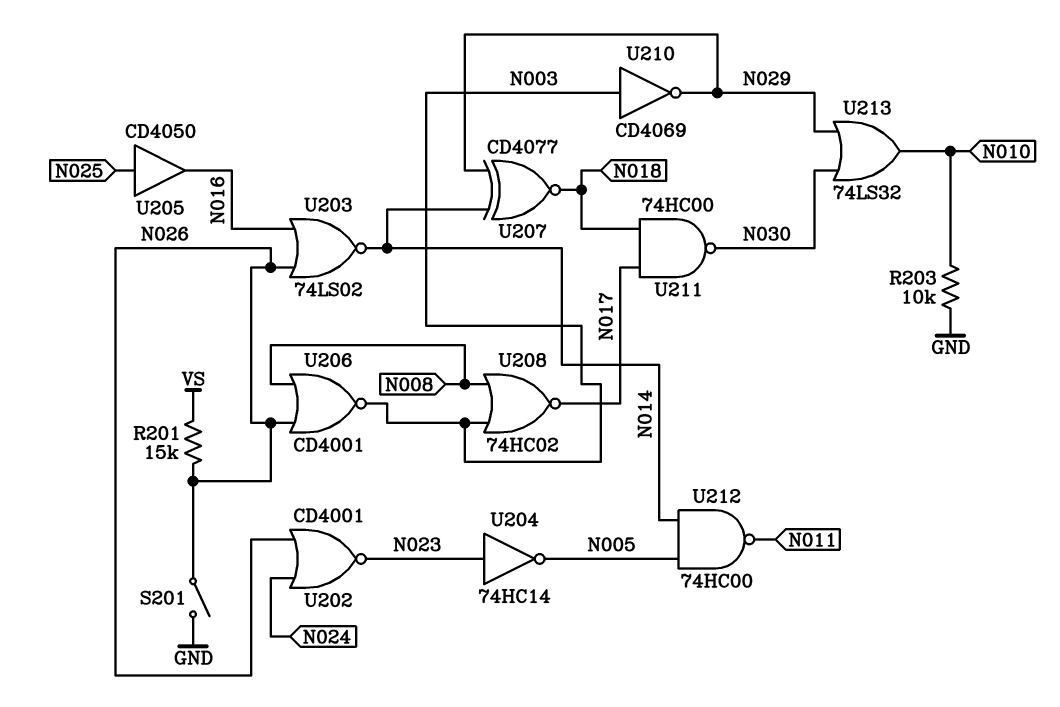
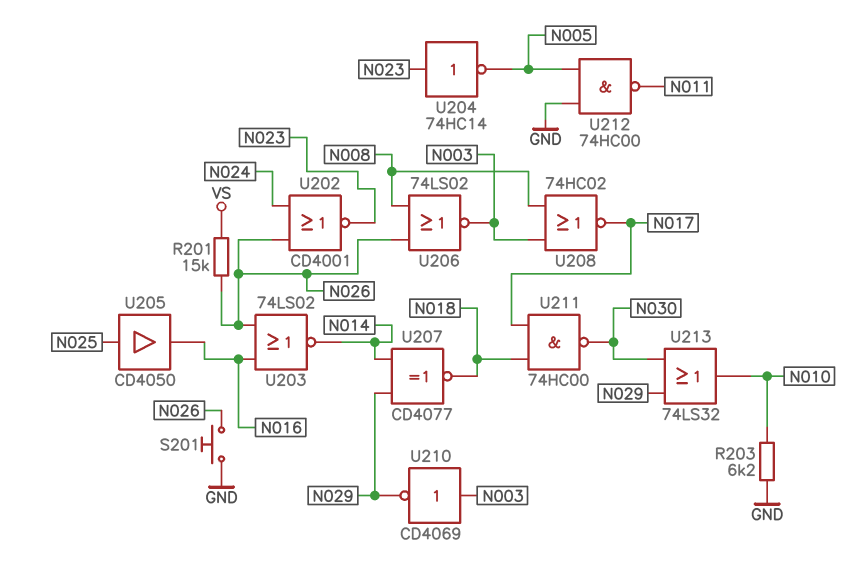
R203: 10k (GND, N010) -> 6.2k (GND, N010)
S201: switch (GND, N026) -> button (GND, N026)
U206: NOR CD4001 (in N008, in N026, out N003) -> NOR 74LS02 (in N008, in N026, out N003)
U212: NAND 74HC00 (in N005, in N014, out N011) -> NAND 74HC00 (in GND, in N005, out N011)

